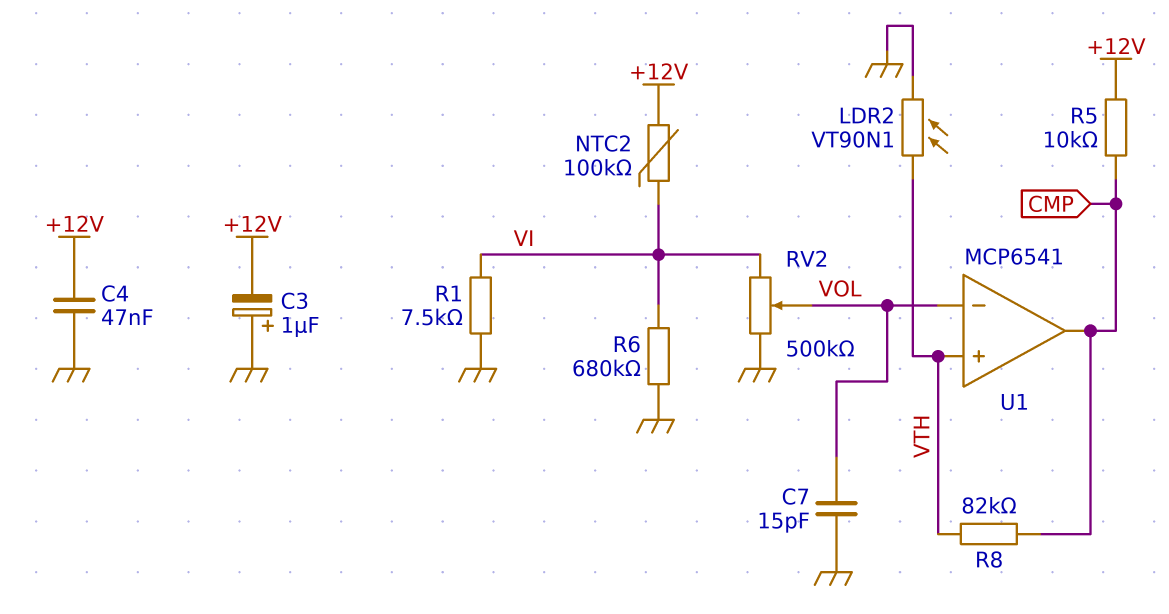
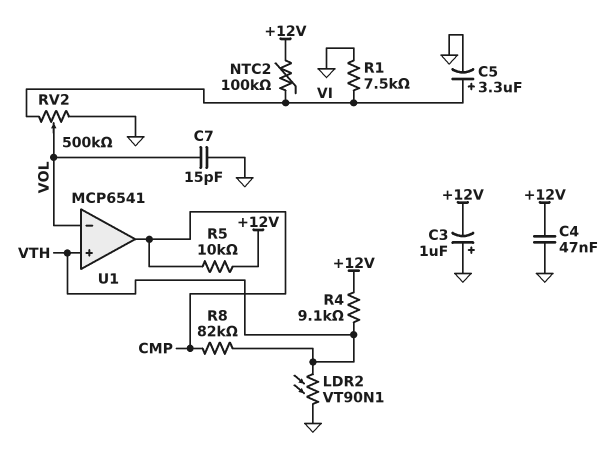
C5: none -> 3.3uF (plus VI, minus GND)
R4: none -> 9.1k (+12V, VTH)
R6: 680k (GND, VI) -> none

